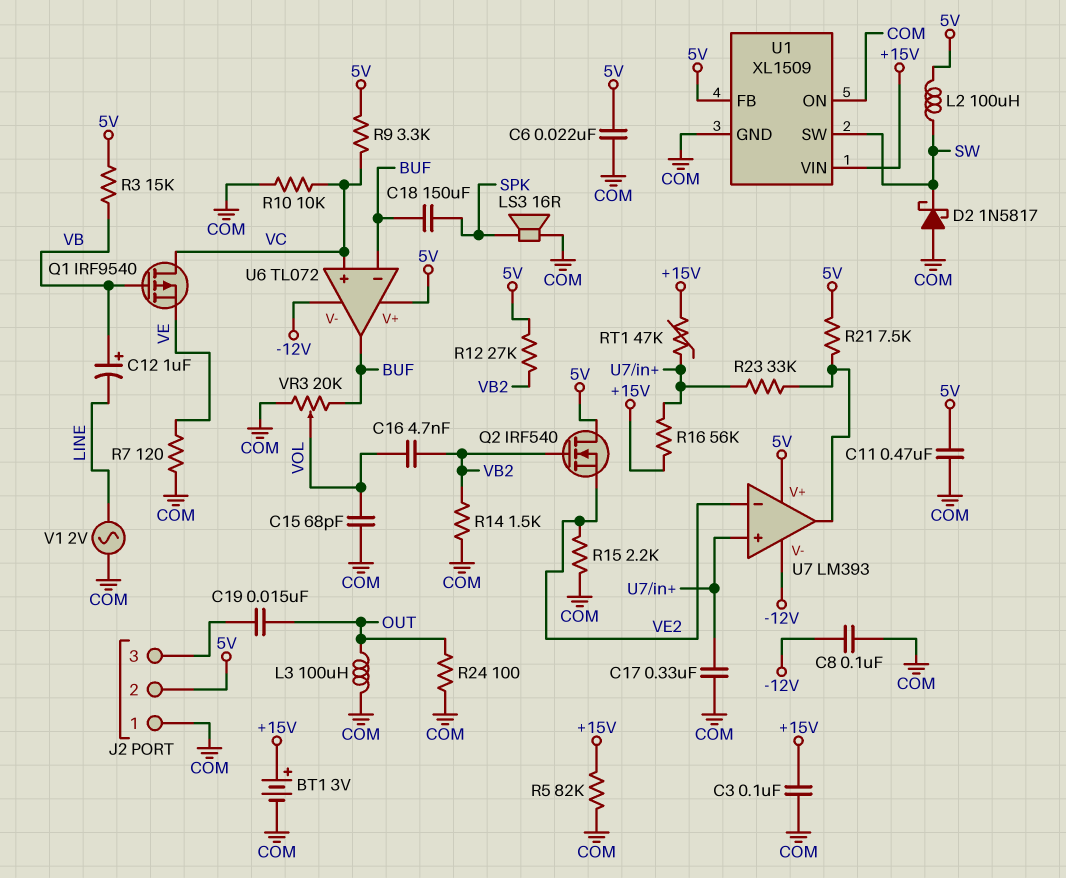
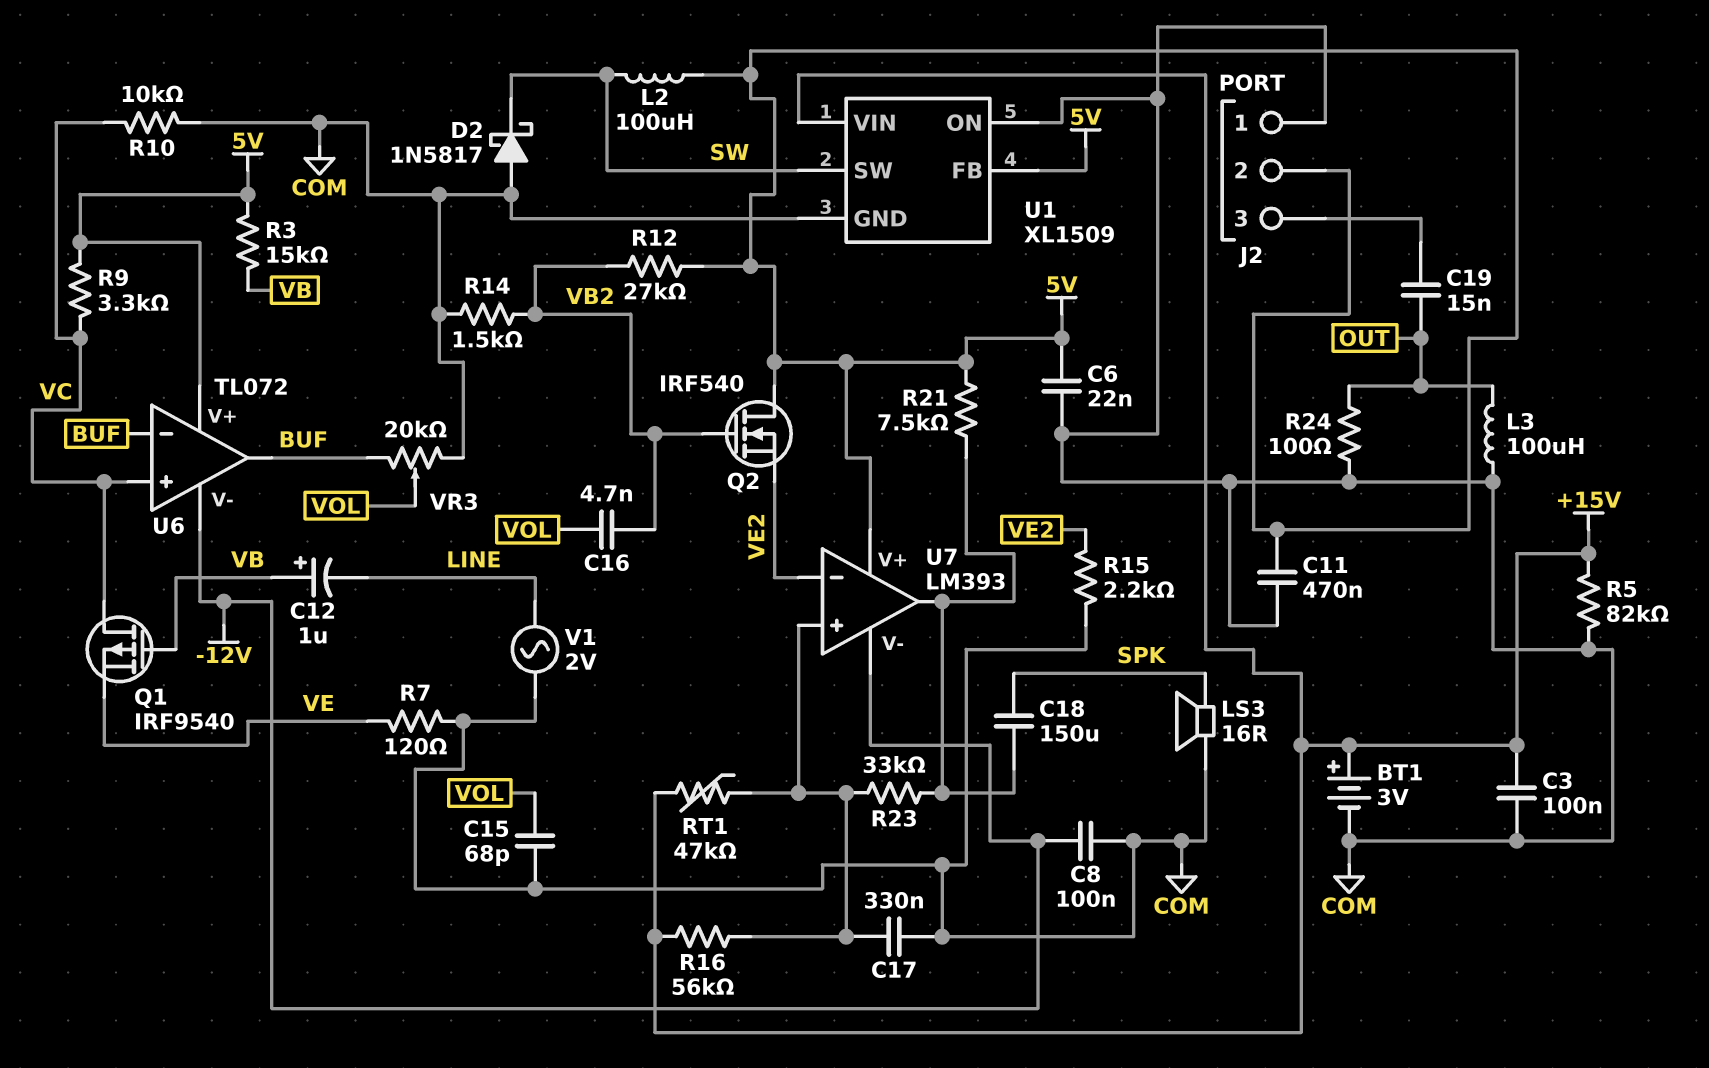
C18: 150uF (BUF, SPK) -> 150uF (SPK, U7/out)

